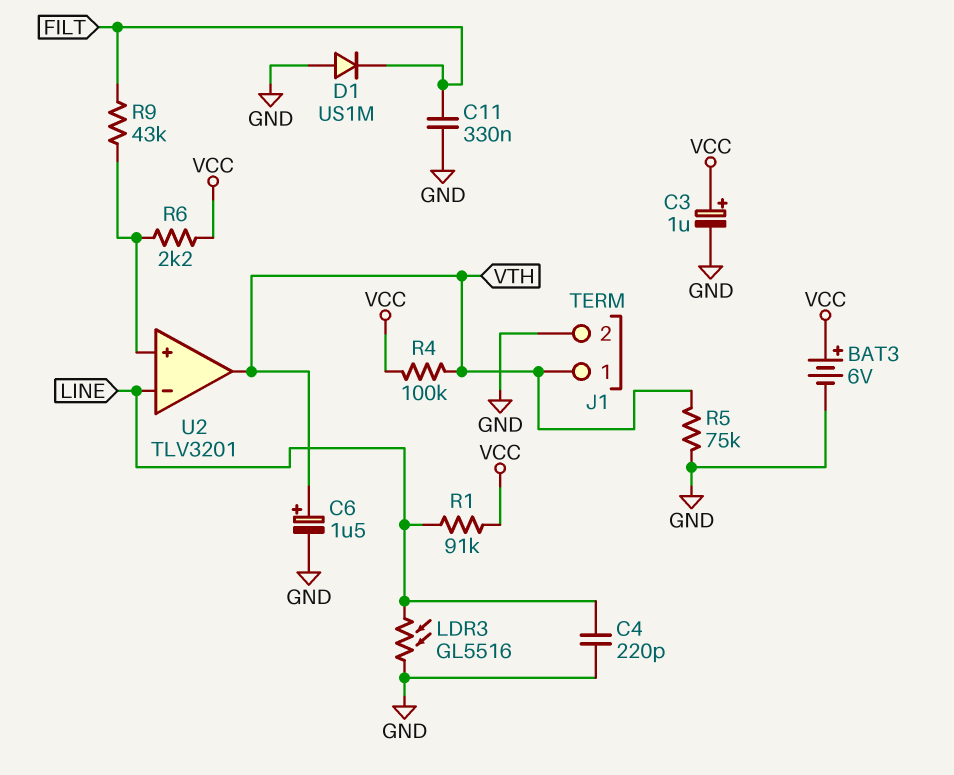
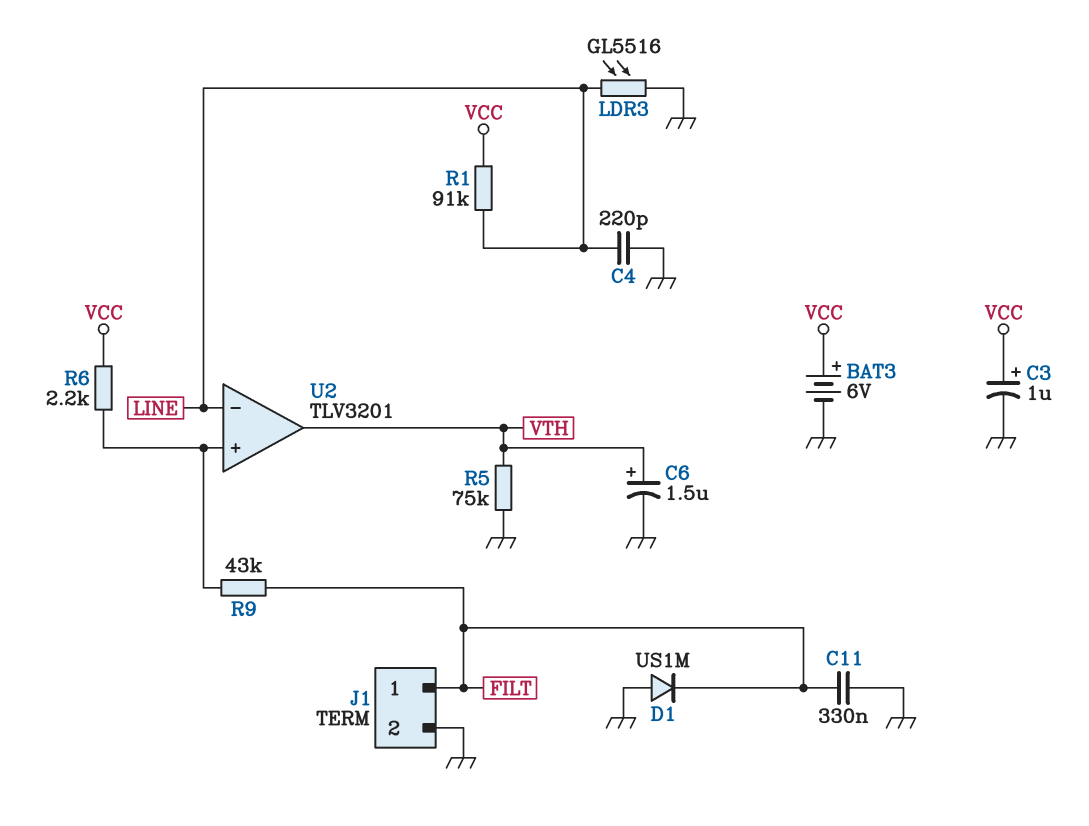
J1 pin 1: VTH -> FILT
R4: 100k (VCC, VTH) -> none

